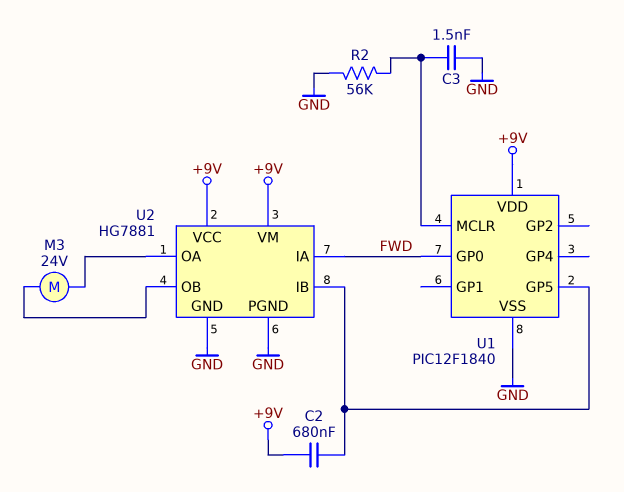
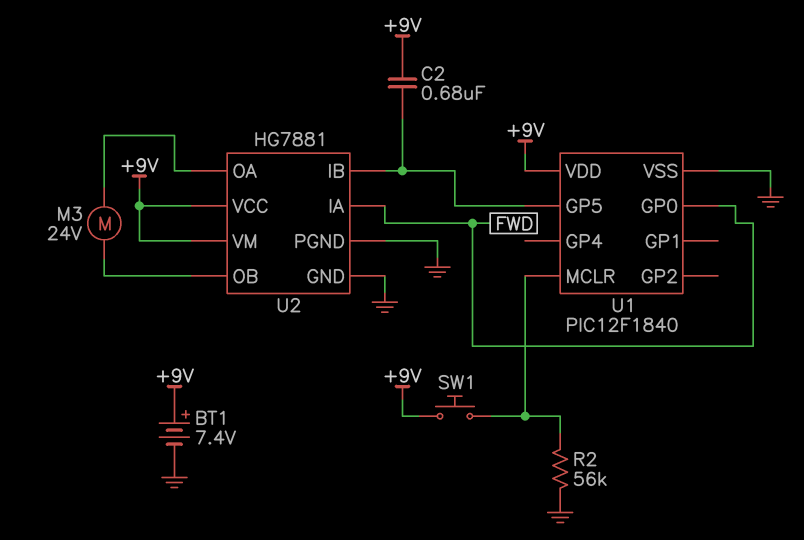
BT1: none -> 7.4V (plus +9V, minus GND)
C3: 1.5nF (GND, U1/MCLR) -> none
SW1: none -> button (+9V, U1/MCLR)

